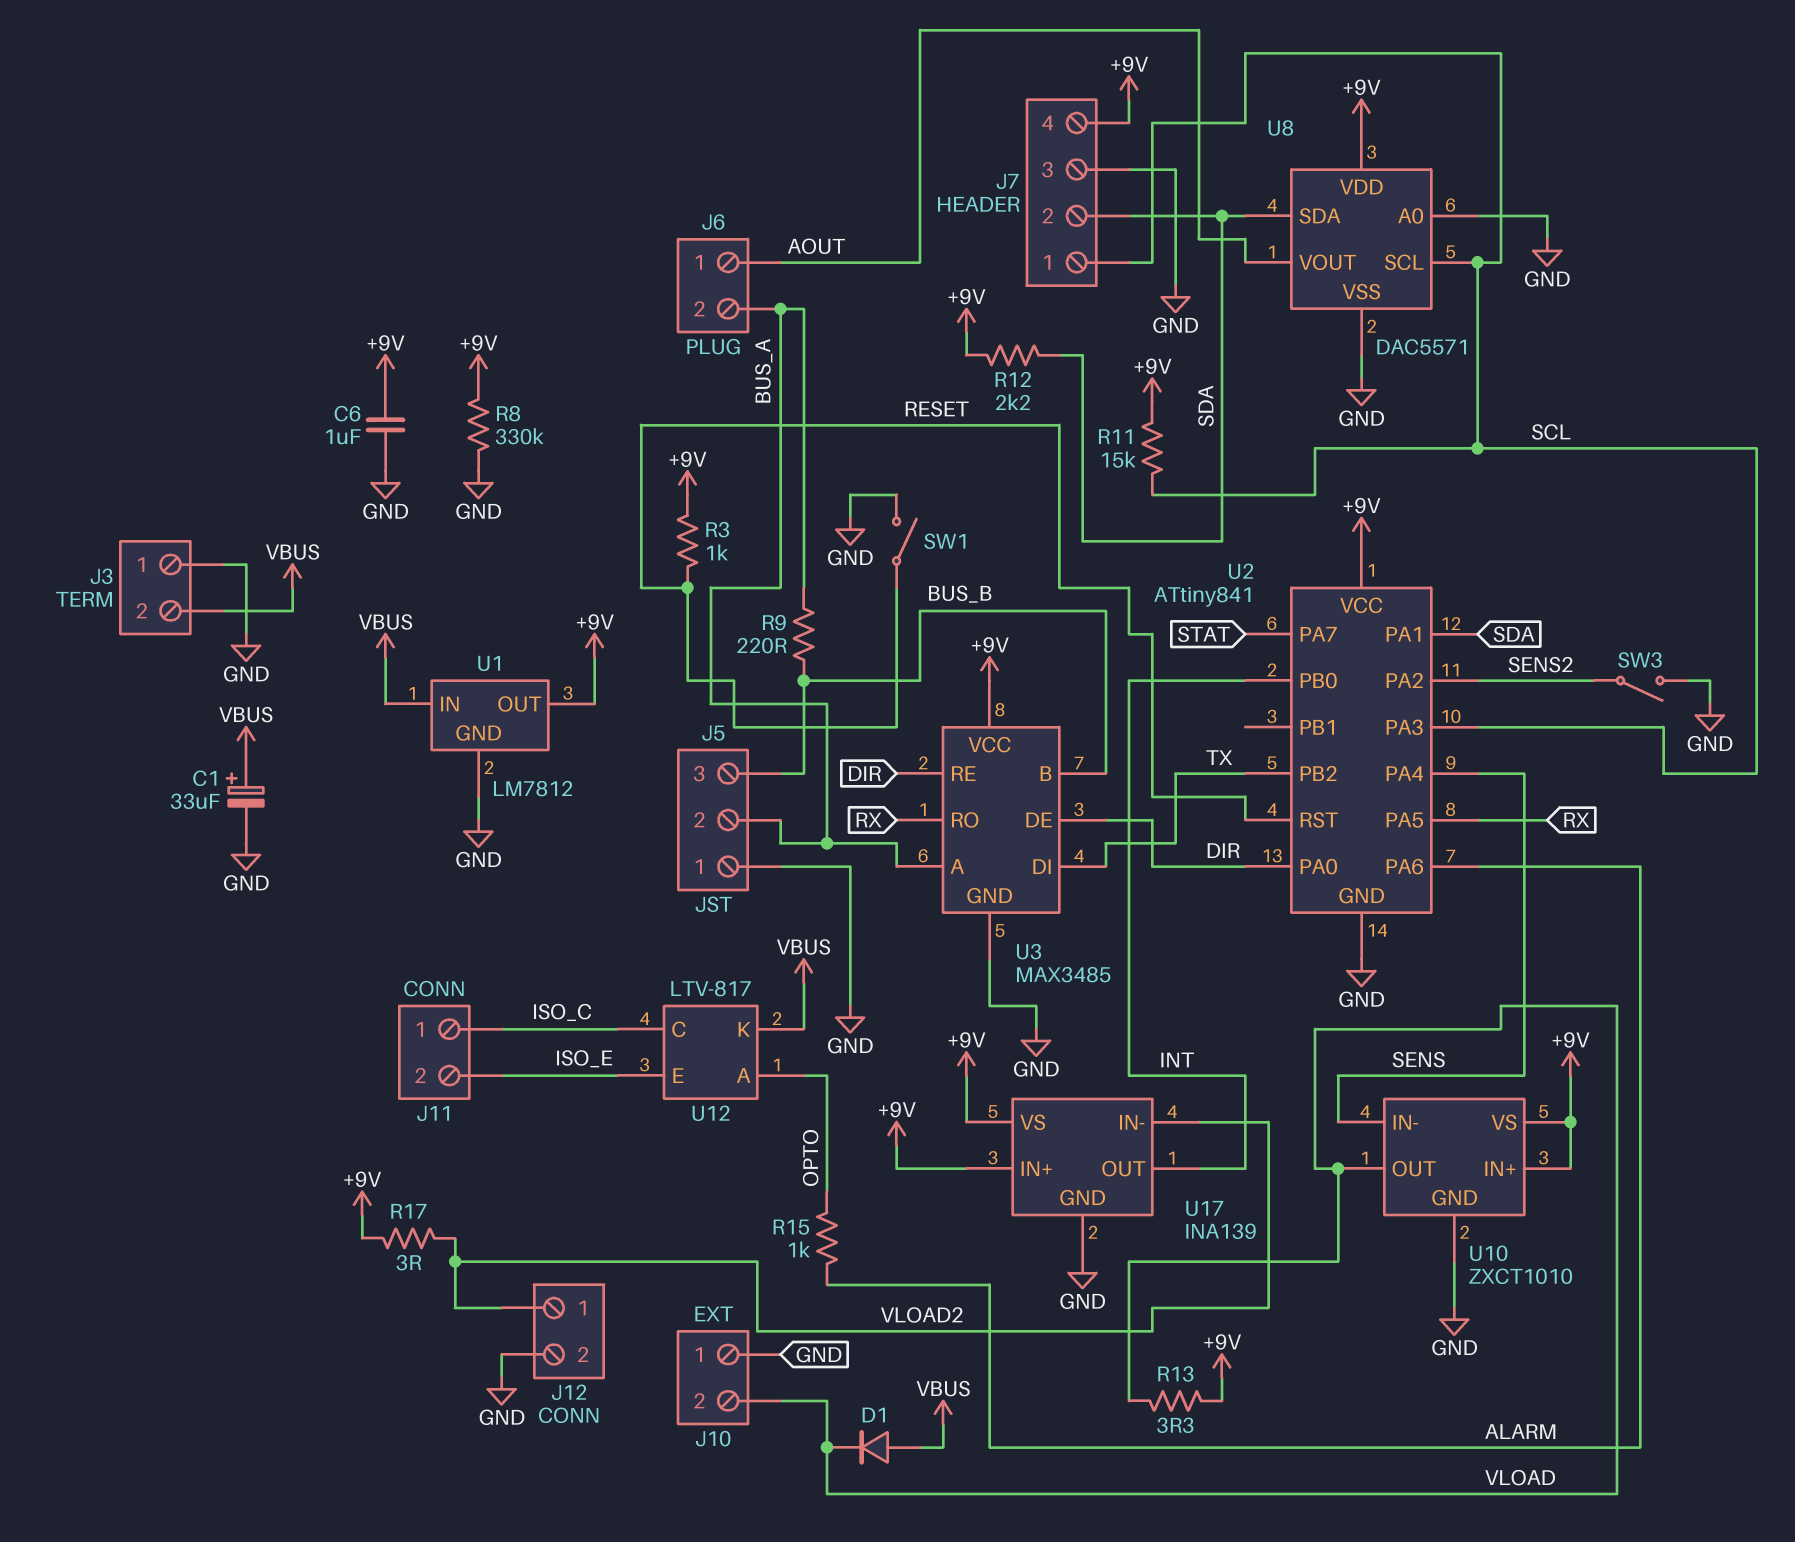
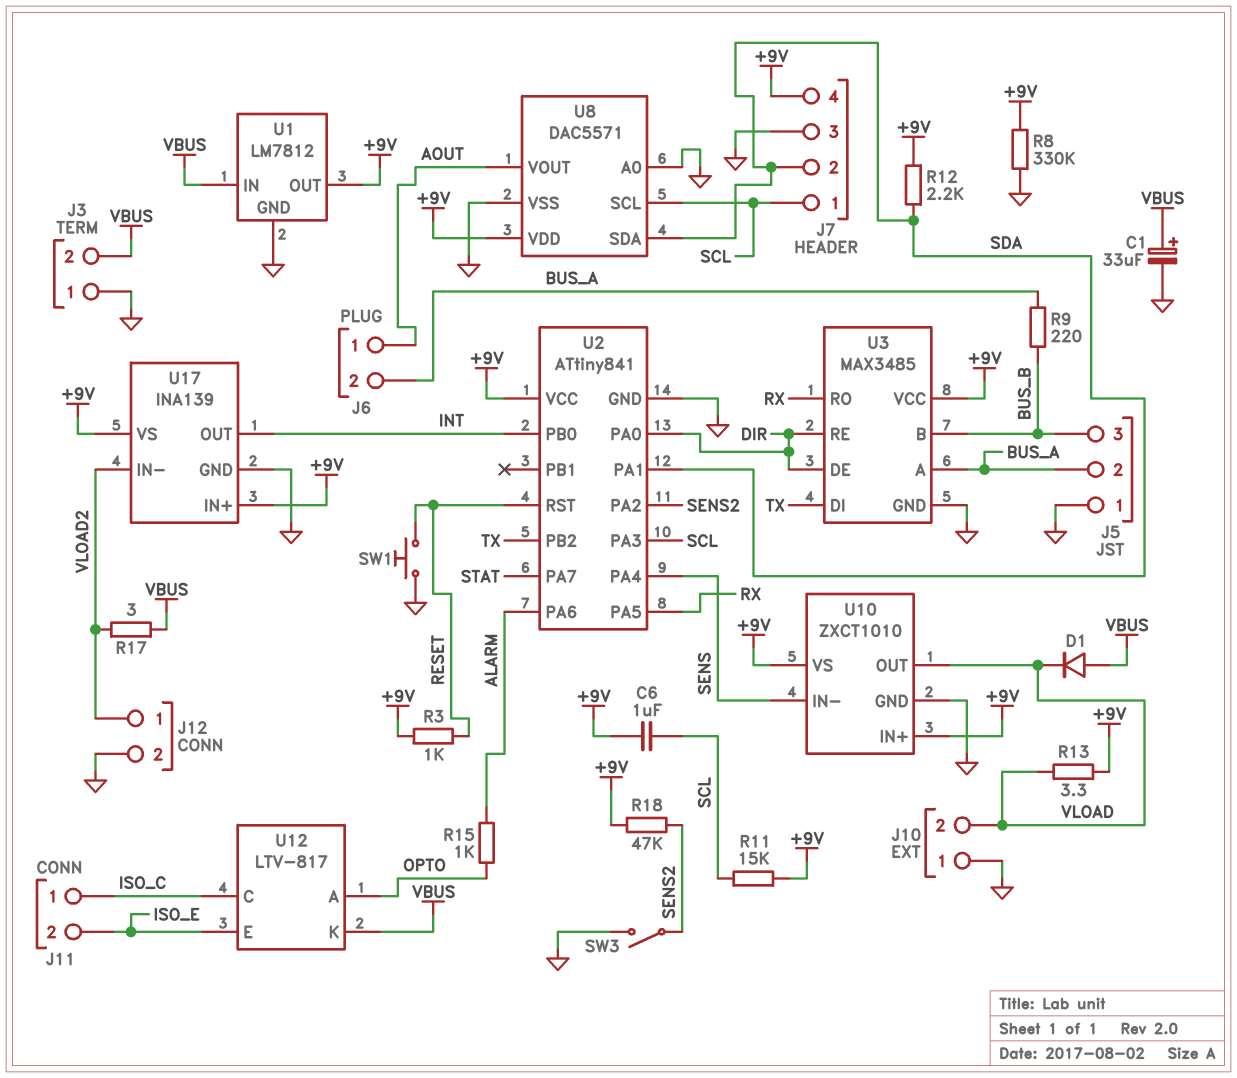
C6: 1uF (+9V, GND) -> 1uF (+9V, SCL)
R17: 3 (+9V, VLOAD2) -> 3 (VBUS, VLOAD2)
R18: none -> 47k (+9V, SENS2)
SW1: switch (GND, RESET) -> button (GND, RESET)

